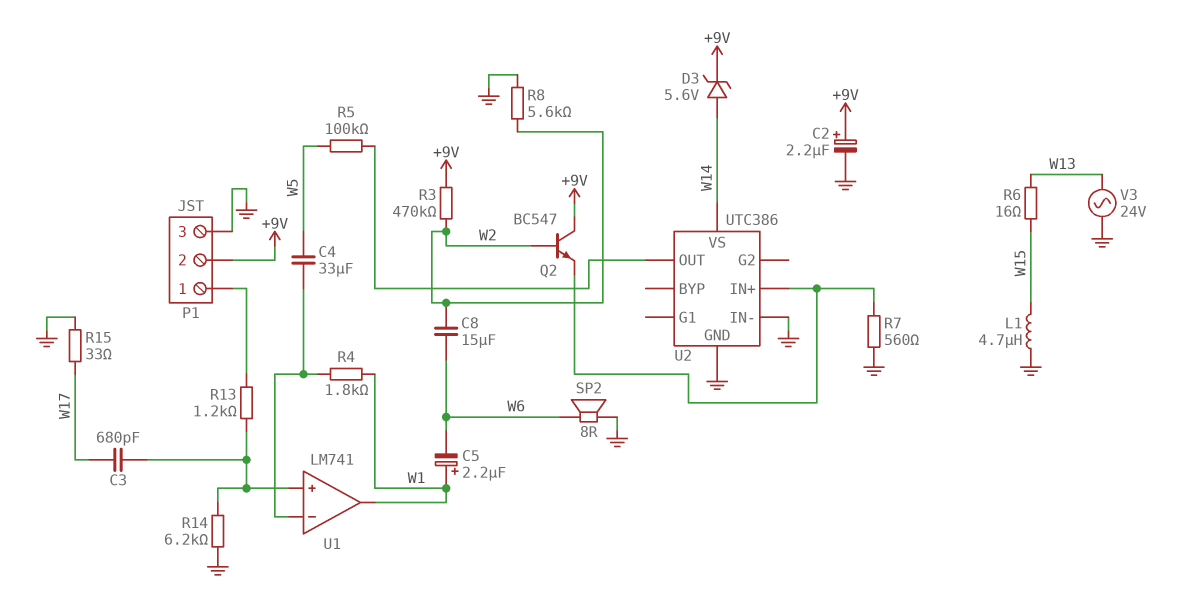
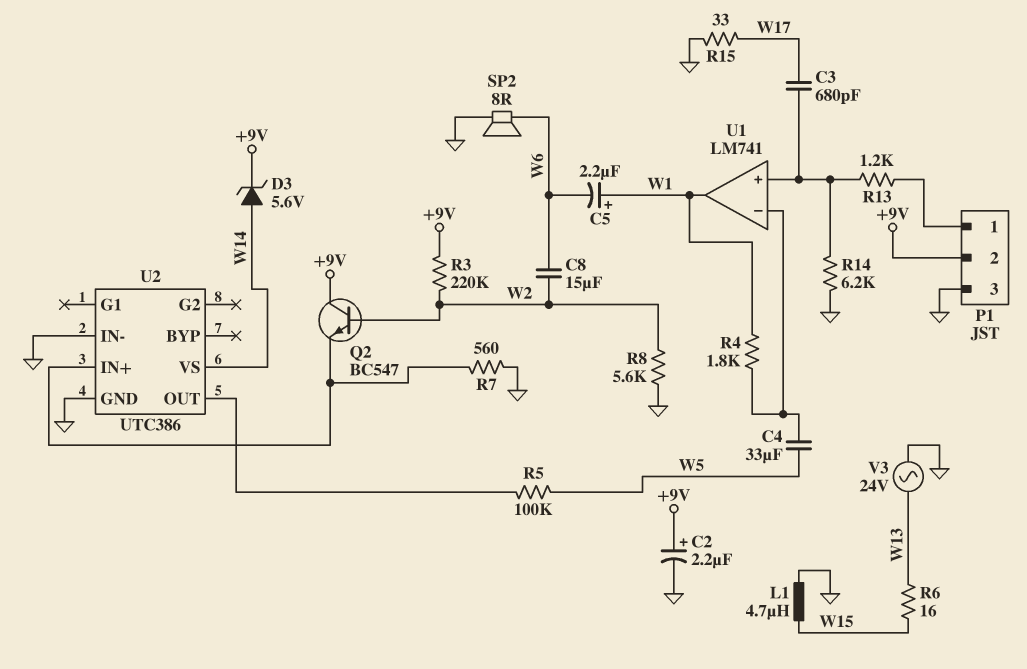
R3: 470k (+9V, W2) -> 220k (+9V, W2)

